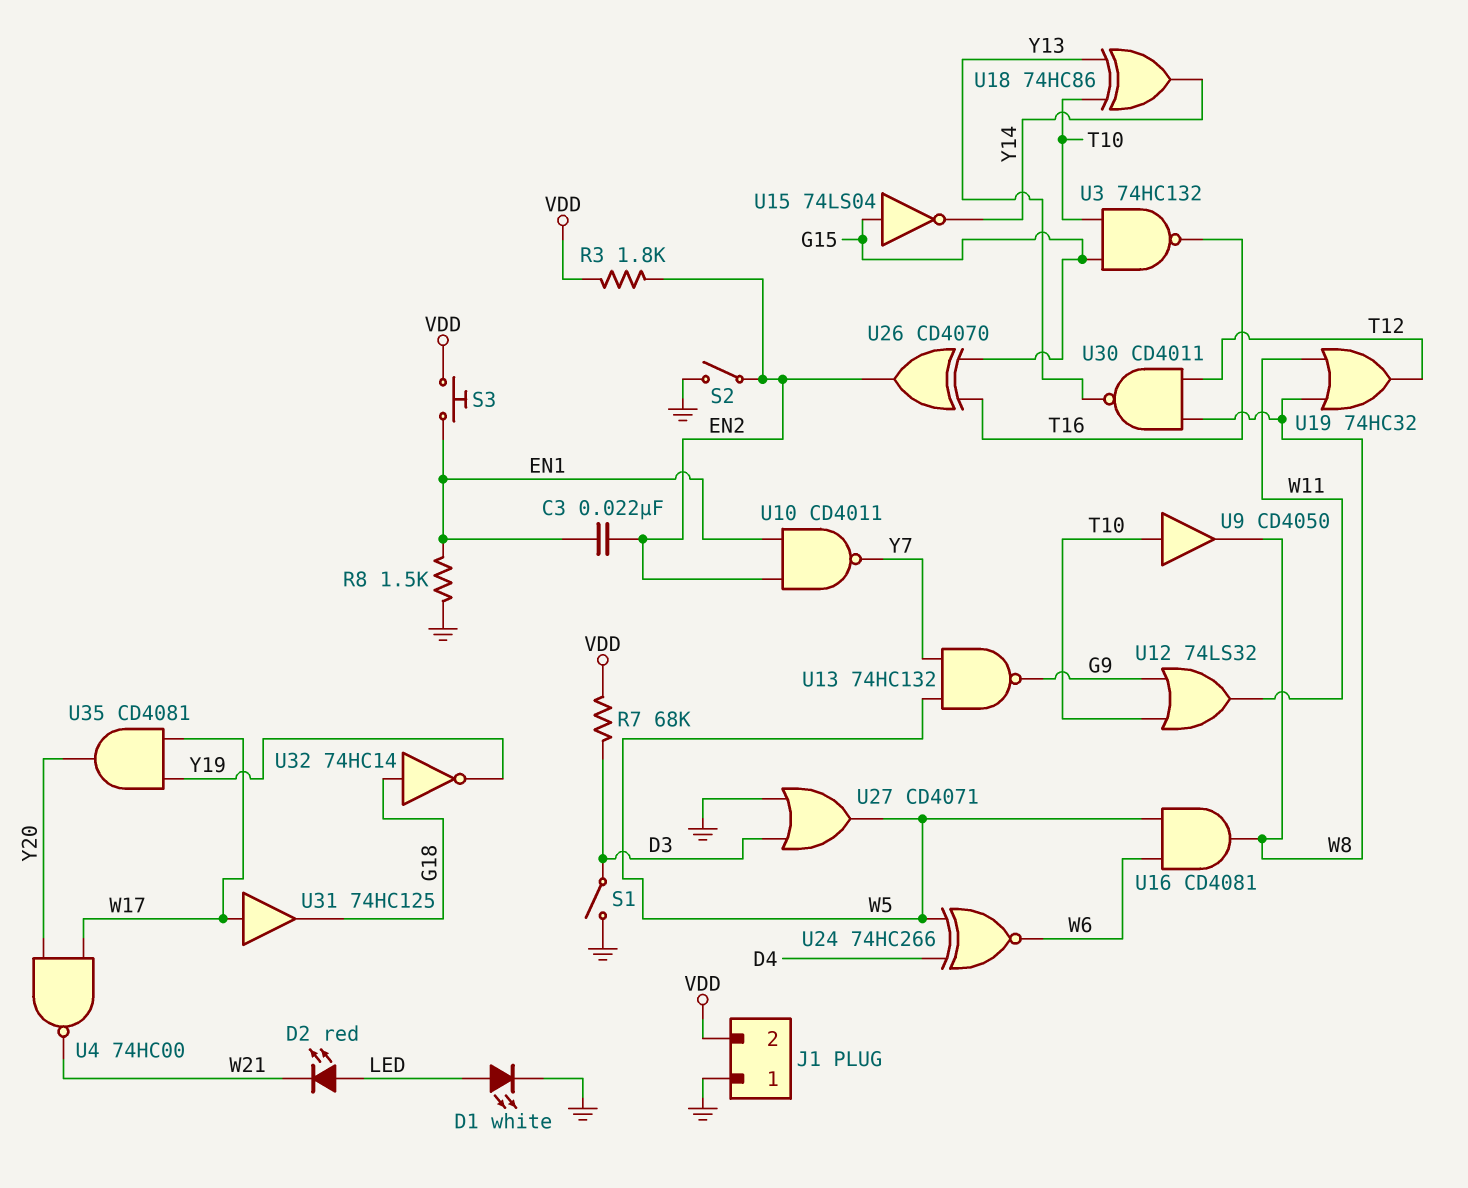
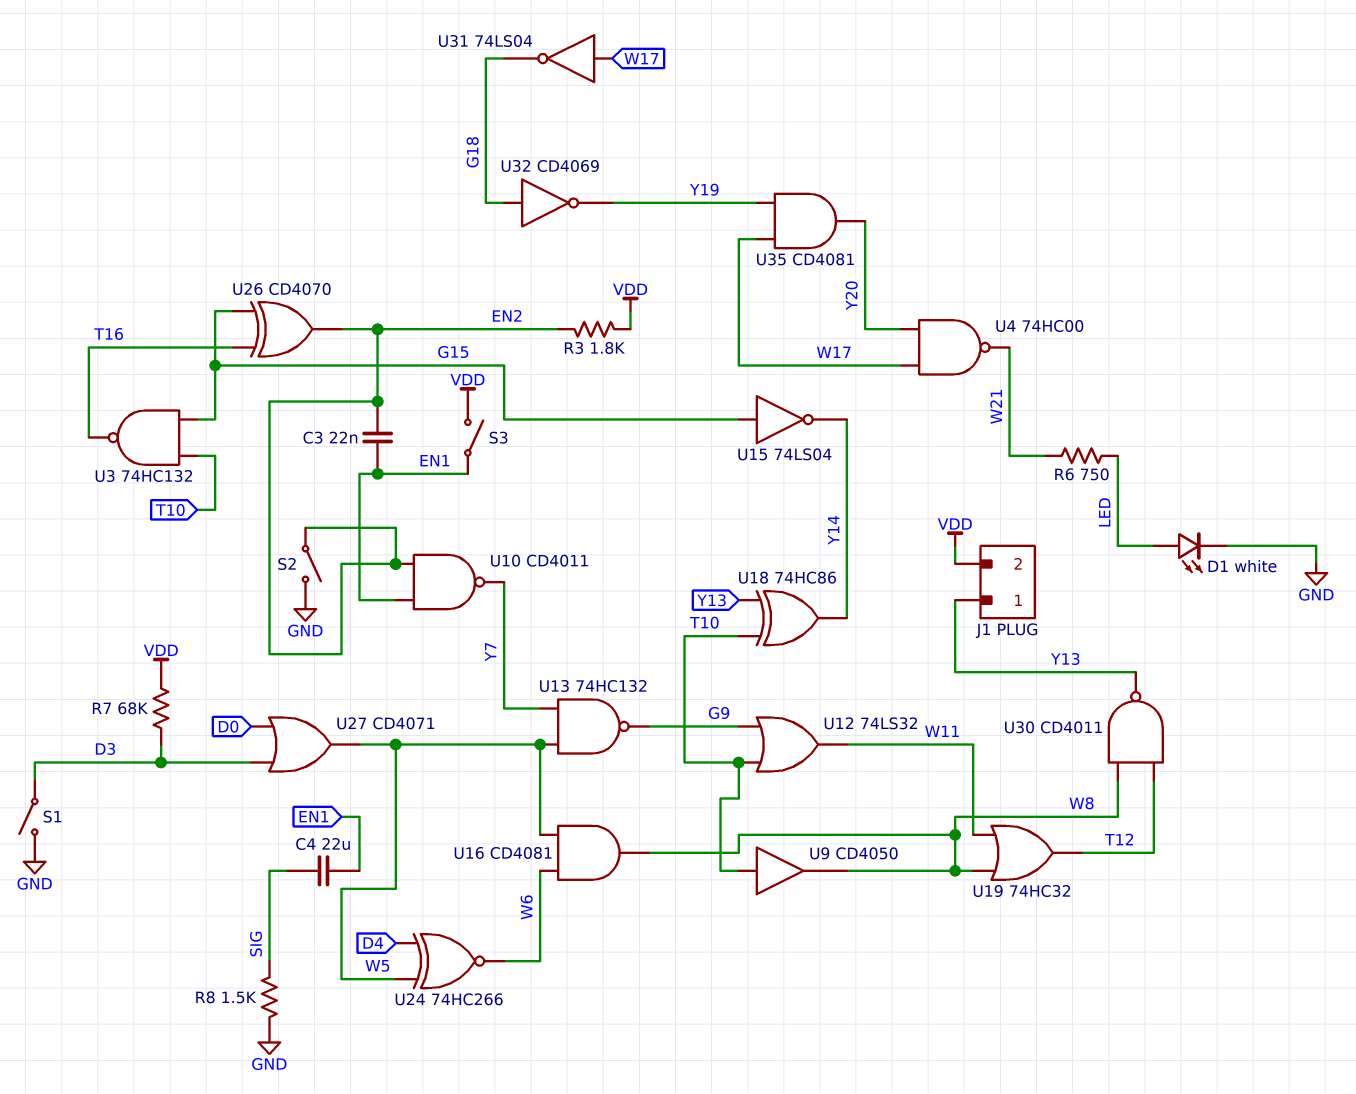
C4: none -> 22uF (EN1, SIG)
D2: LED red (A LED, K W21) -> none
J1 pin 1: GND -> Y13
R6: none -> 750 (LED, W21)
R8: 1.5k (EN1, GND) -> 1.5k (GND, SIG)
S3: button (EN1, VDD) -> switch (EN1, VDD)
U27: OR CD4071 (in D3, in GND, out W5) -> OR CD4071 (in D0, in D3, out W5)
U31: buffer 74HC125 (in W17, out G18) -> NOT 74LS04 (in W17, out G18)
U32: NOT 74HC14 (in G18, out Y19) -> NOT CD4069 (in G18, out Y19)

